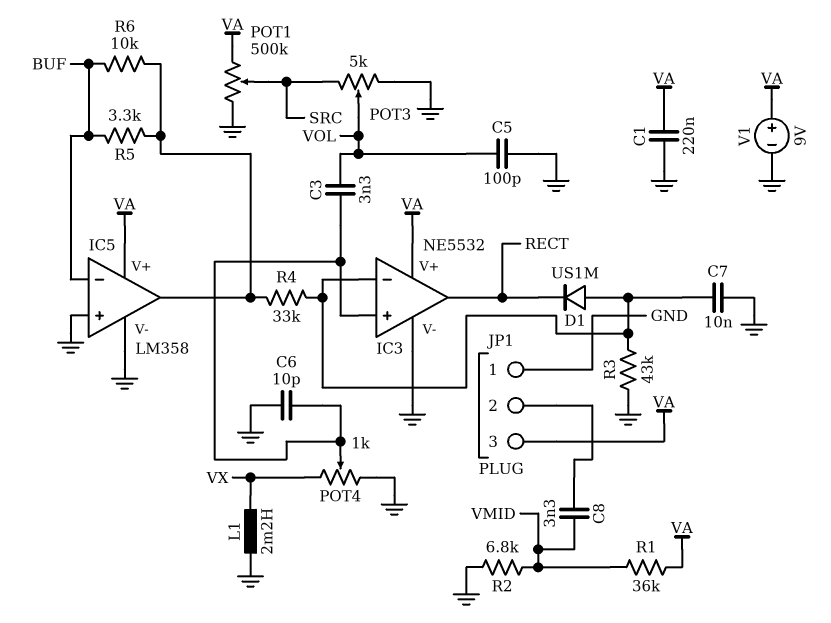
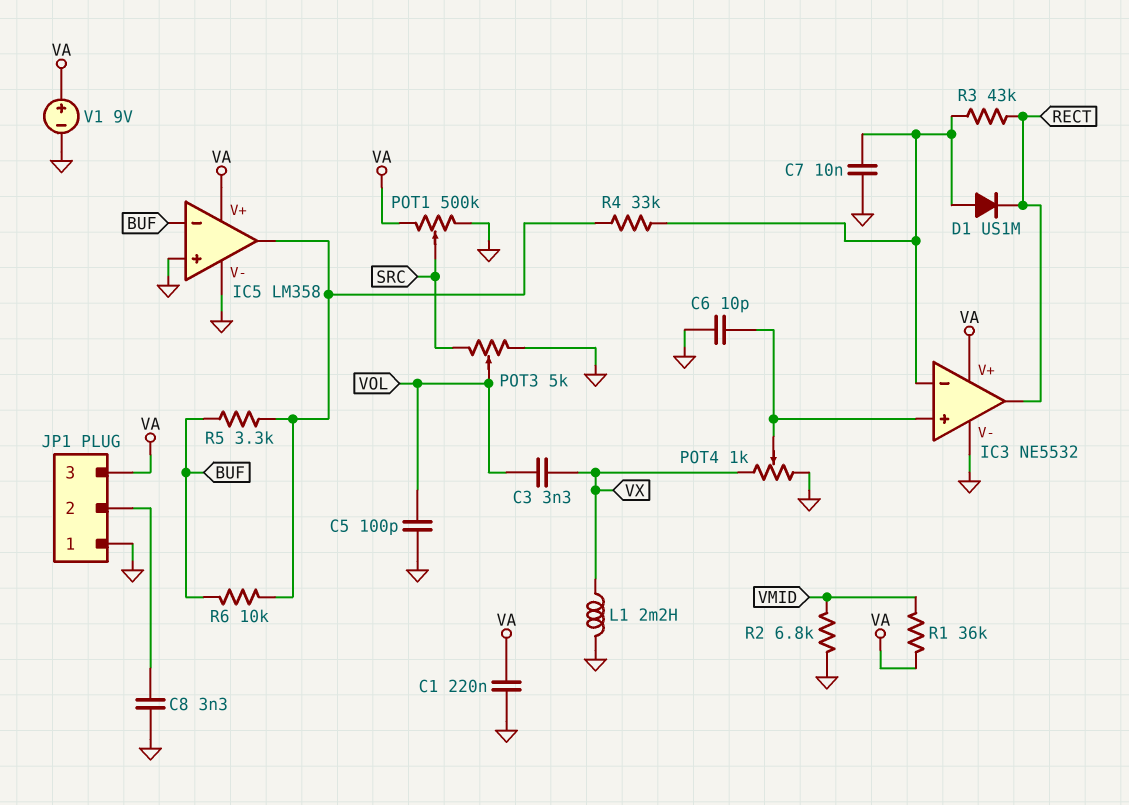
C3: 3.3nF (IC3/in+, VOL) -> 3.3nF (VOL, VX)
C8: 3.3nF (JP1/2, VMID) -> 3.3nF (GND, JP1/2)
R3: 43k (GND, IC3/in-) -> 43k (IC3/in-, RECT)

